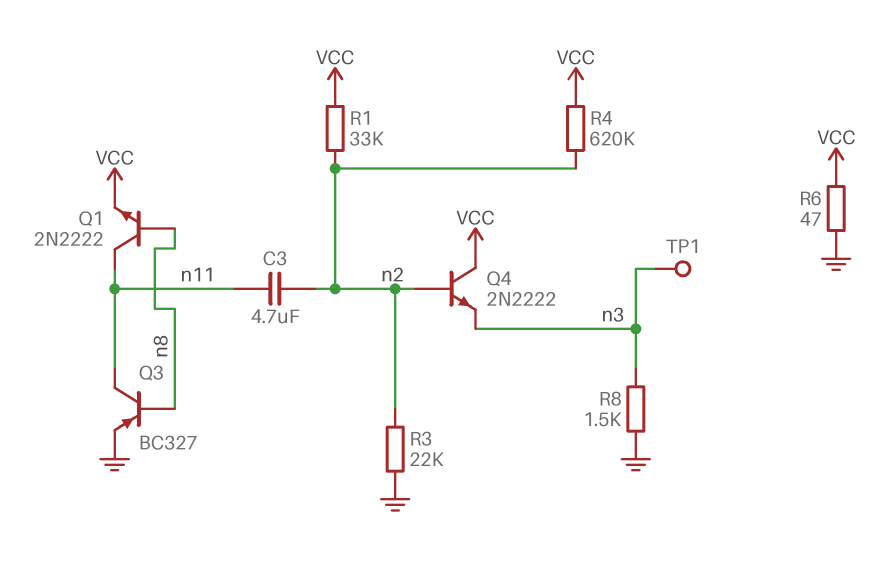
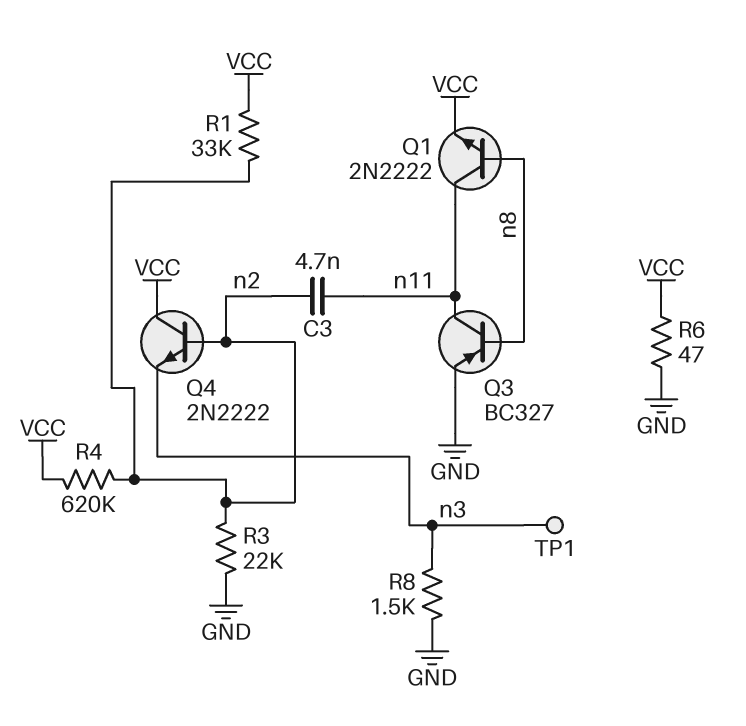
C3: 4.7uF (n2, n11) -> 4.7nF (n2, n11)

